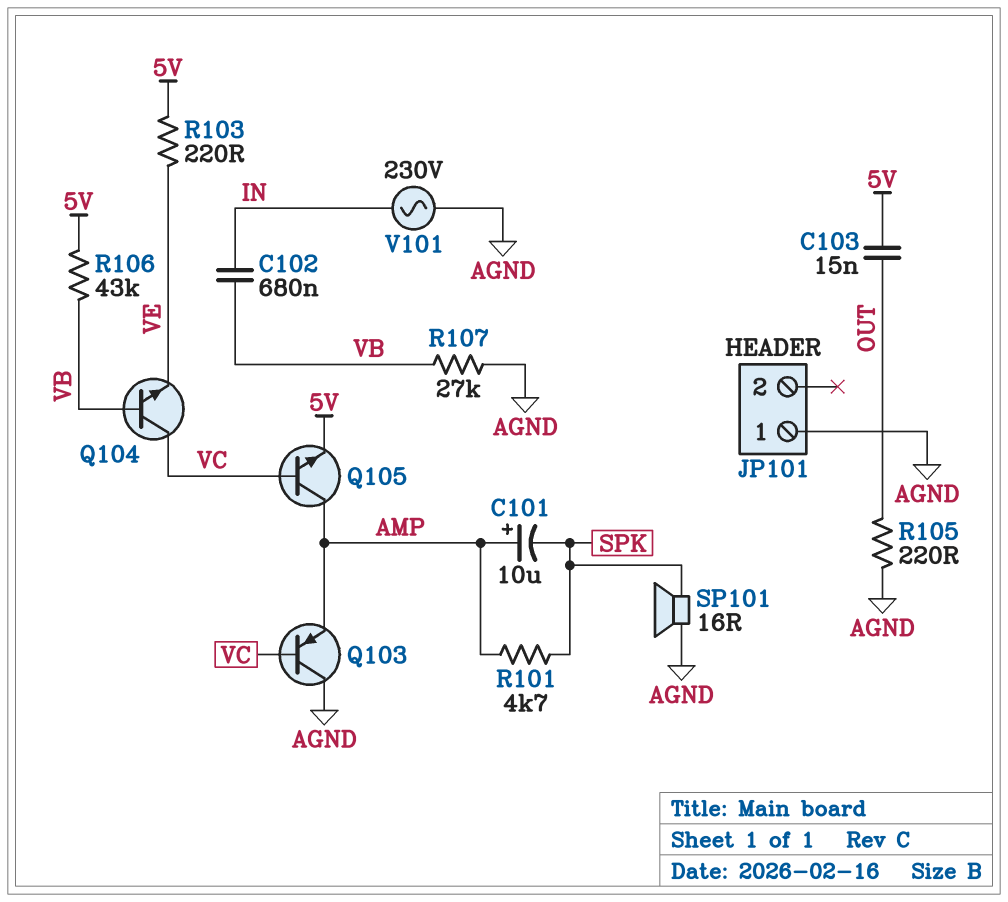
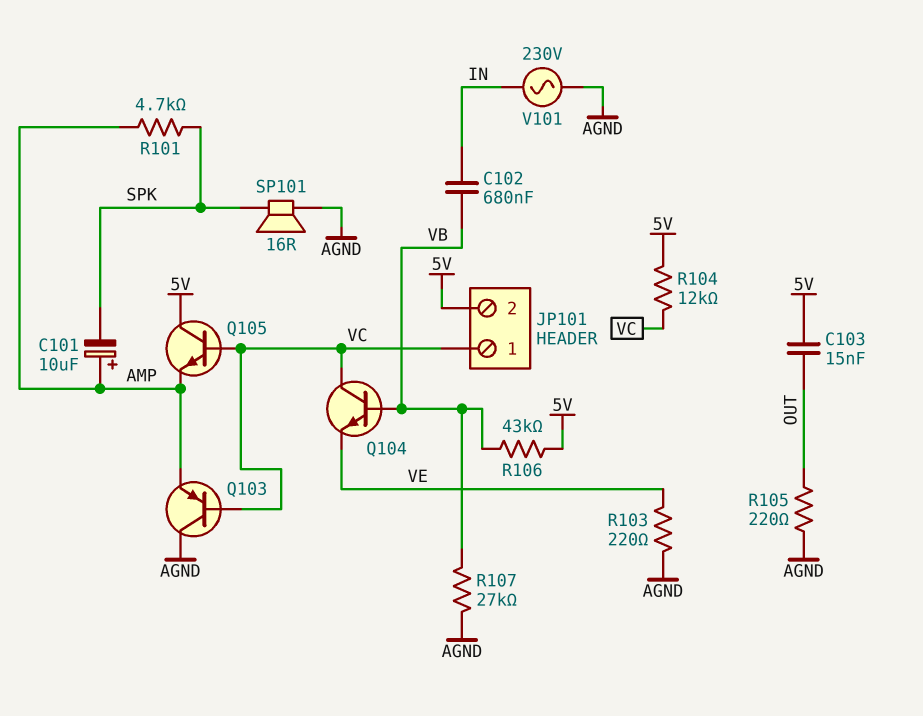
JP101 pin 1: AGND -> VC
JP101 pin 2: none -> 5V
Q105: NPN (B VC, C AMP, E 5V) -> NPN (B VC, C 5V, E AMP)
R103: 220 (5V, VE) -> 220 (AGND, VE)
R104: none -> 12k (5V, VC)

